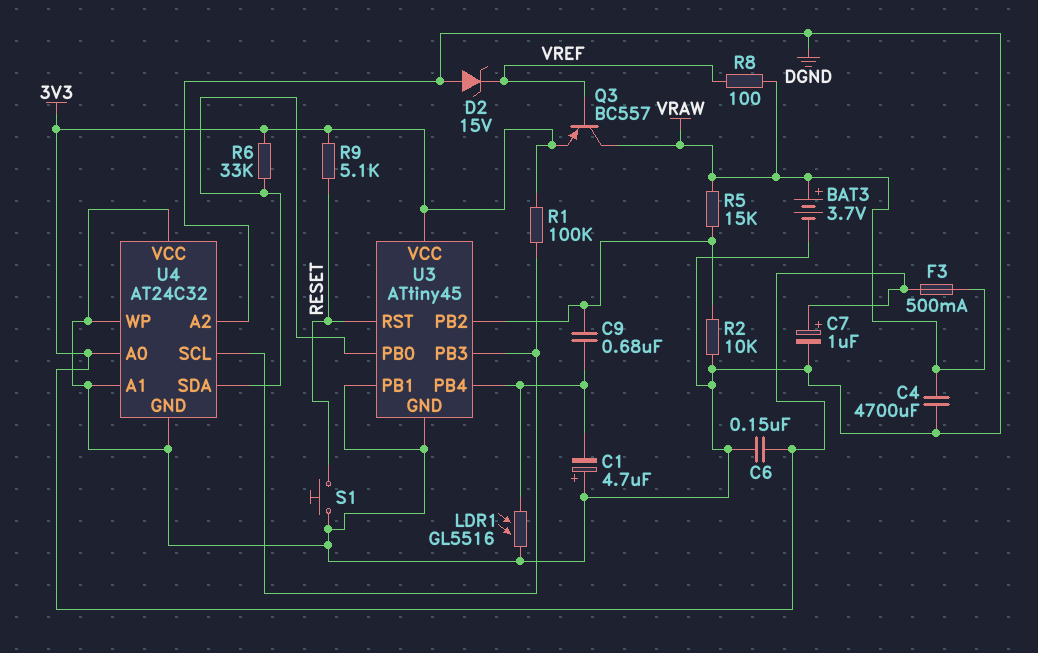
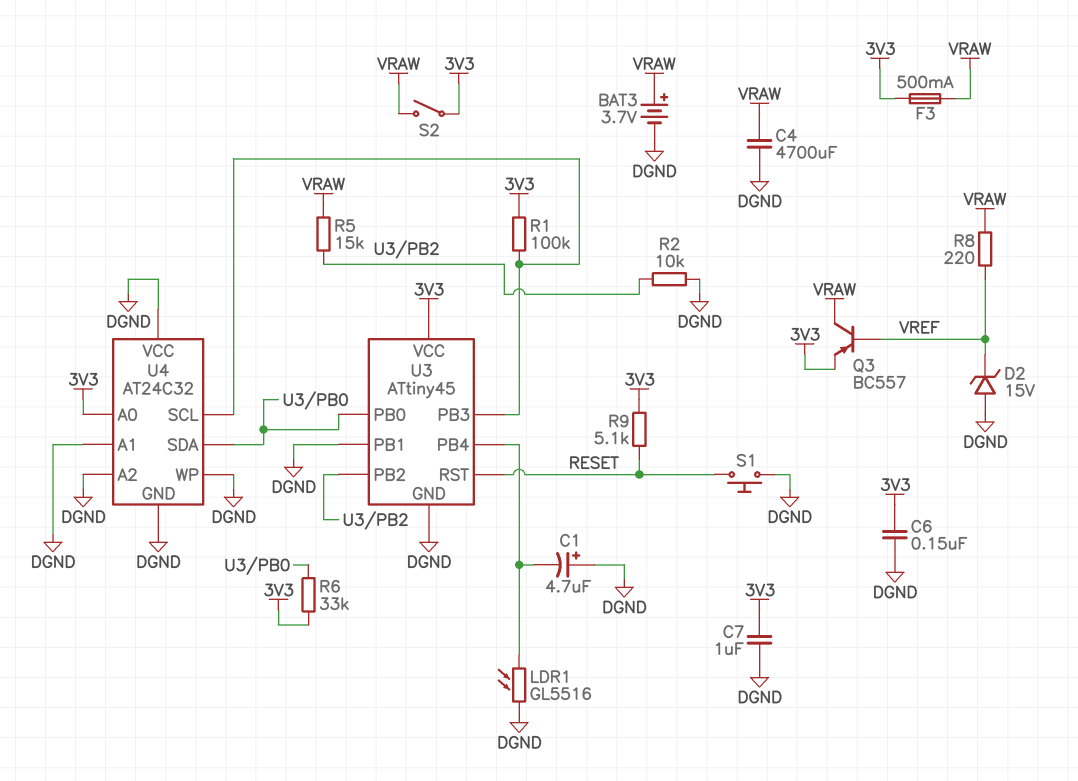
C7: 1uF (plus 3V3, minus DGND) -> 1uF (3V3, DGND)
C9: 680nF (U3/PB2, U3/PB4) -> none
R8: 100 (VRAW, VREF) -> 220 (VRAW, VREF)
S2: none -> switch (3V3, VRAW)

